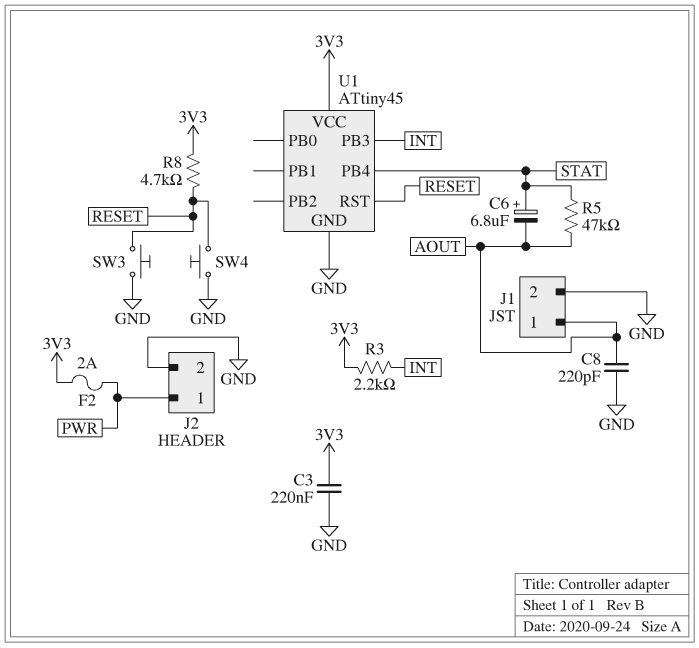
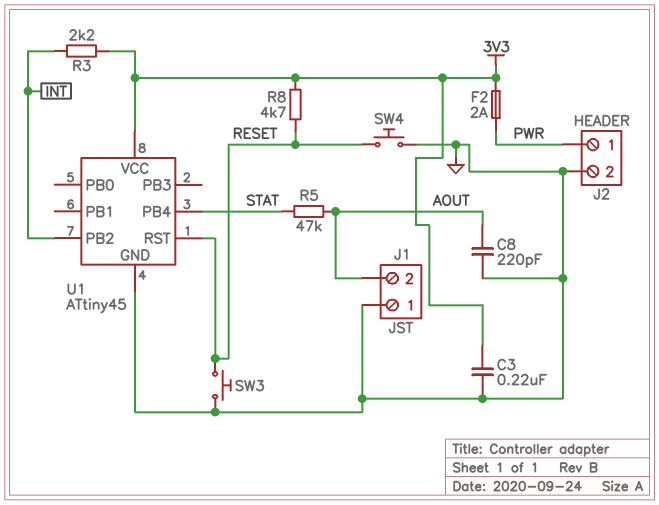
C6: 6.8uF (plus STAT, minus AOUT) -> none
J1 pin 1: AOUT -> GND
J1 pin 2: GND -> AOUT
U1 pin PB2: none -> INT
U1 pin PB3: INT -> none

